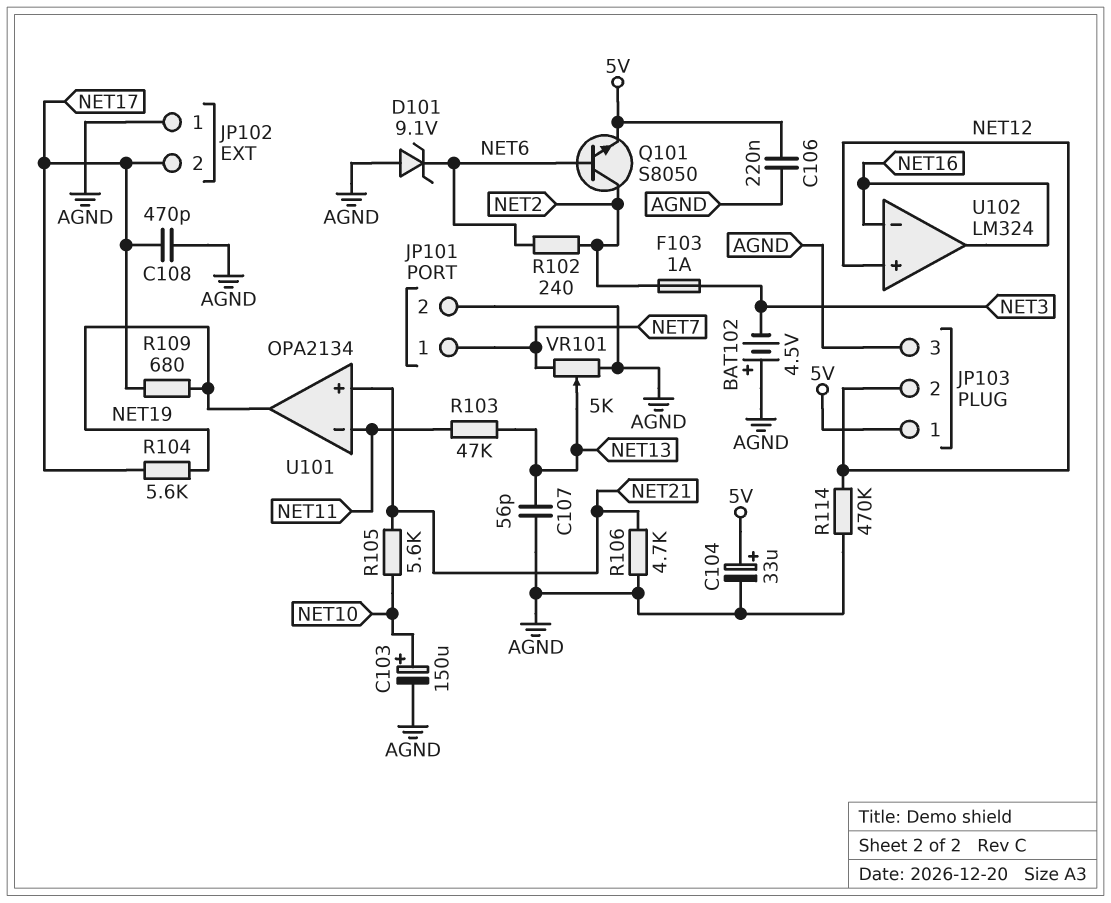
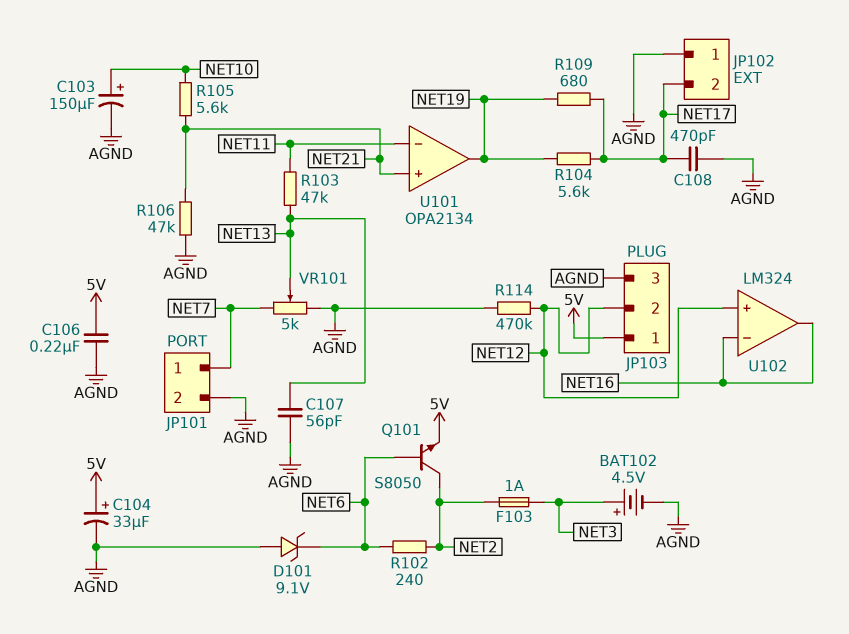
BAT102: 4.5V (plus AGND, minus NET3) -> 4.5V (plus NET3, minus AGND)
R106: 4.7k (AGND, NET21) -> 47k (AGND, NET21)

